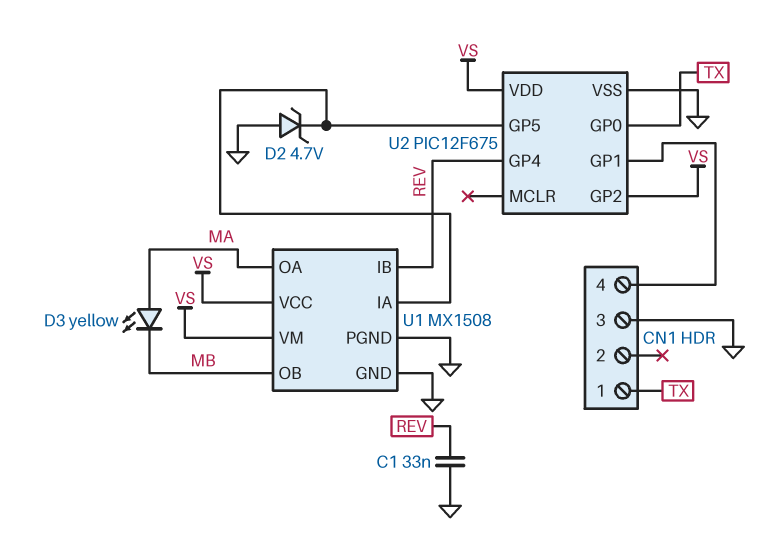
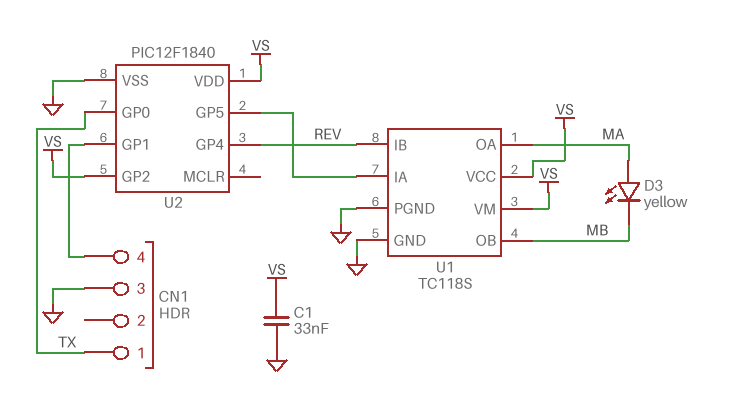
C1: 33nF (GND, REV) -> 33nF (GND, VS)
D2: zener 4.7V (A GND, K U1/IA) -> none
U1: MX1508 -> TC118S
U2: PIC12F675 -> PIC12F1840

